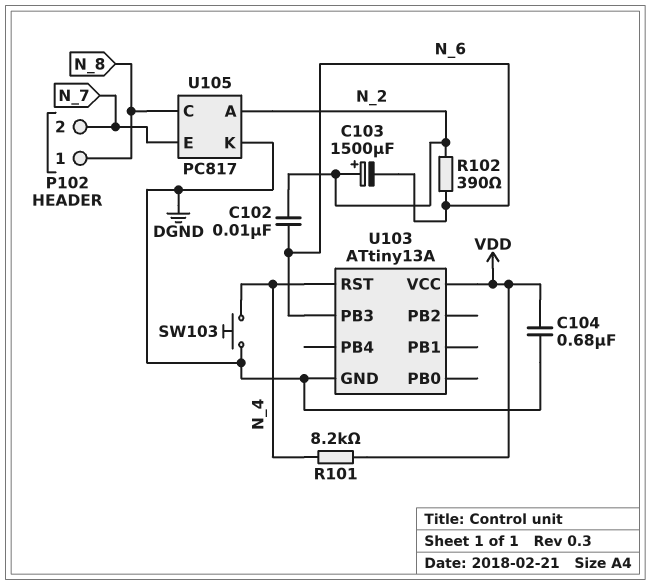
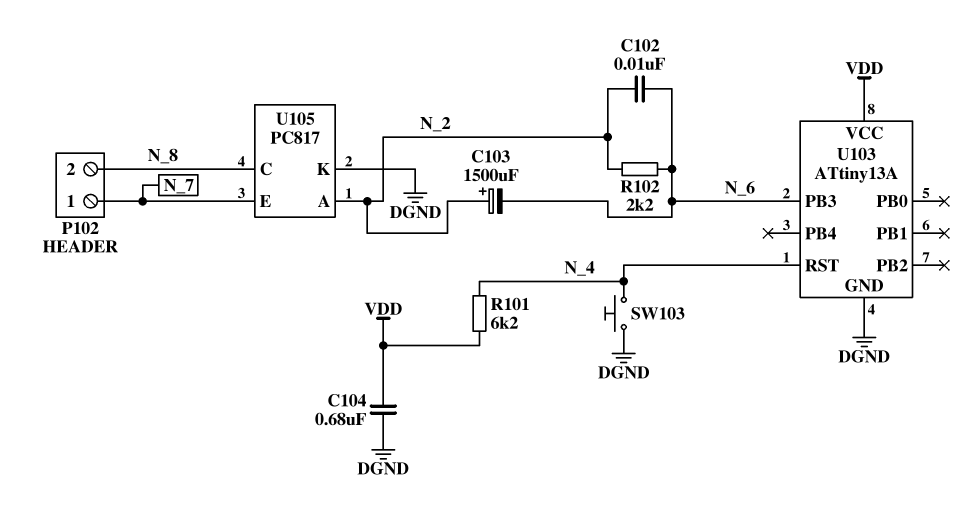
P102 pin 1: N_8 -> N_7
P102 pin 2: N_7 -> N_8
R101: 8.2k (N_4, VDD) -> 6.2k (N_4, VDD)
R102: 390 (N_2, N_6) -> 2.2k (N_2, N_6)

